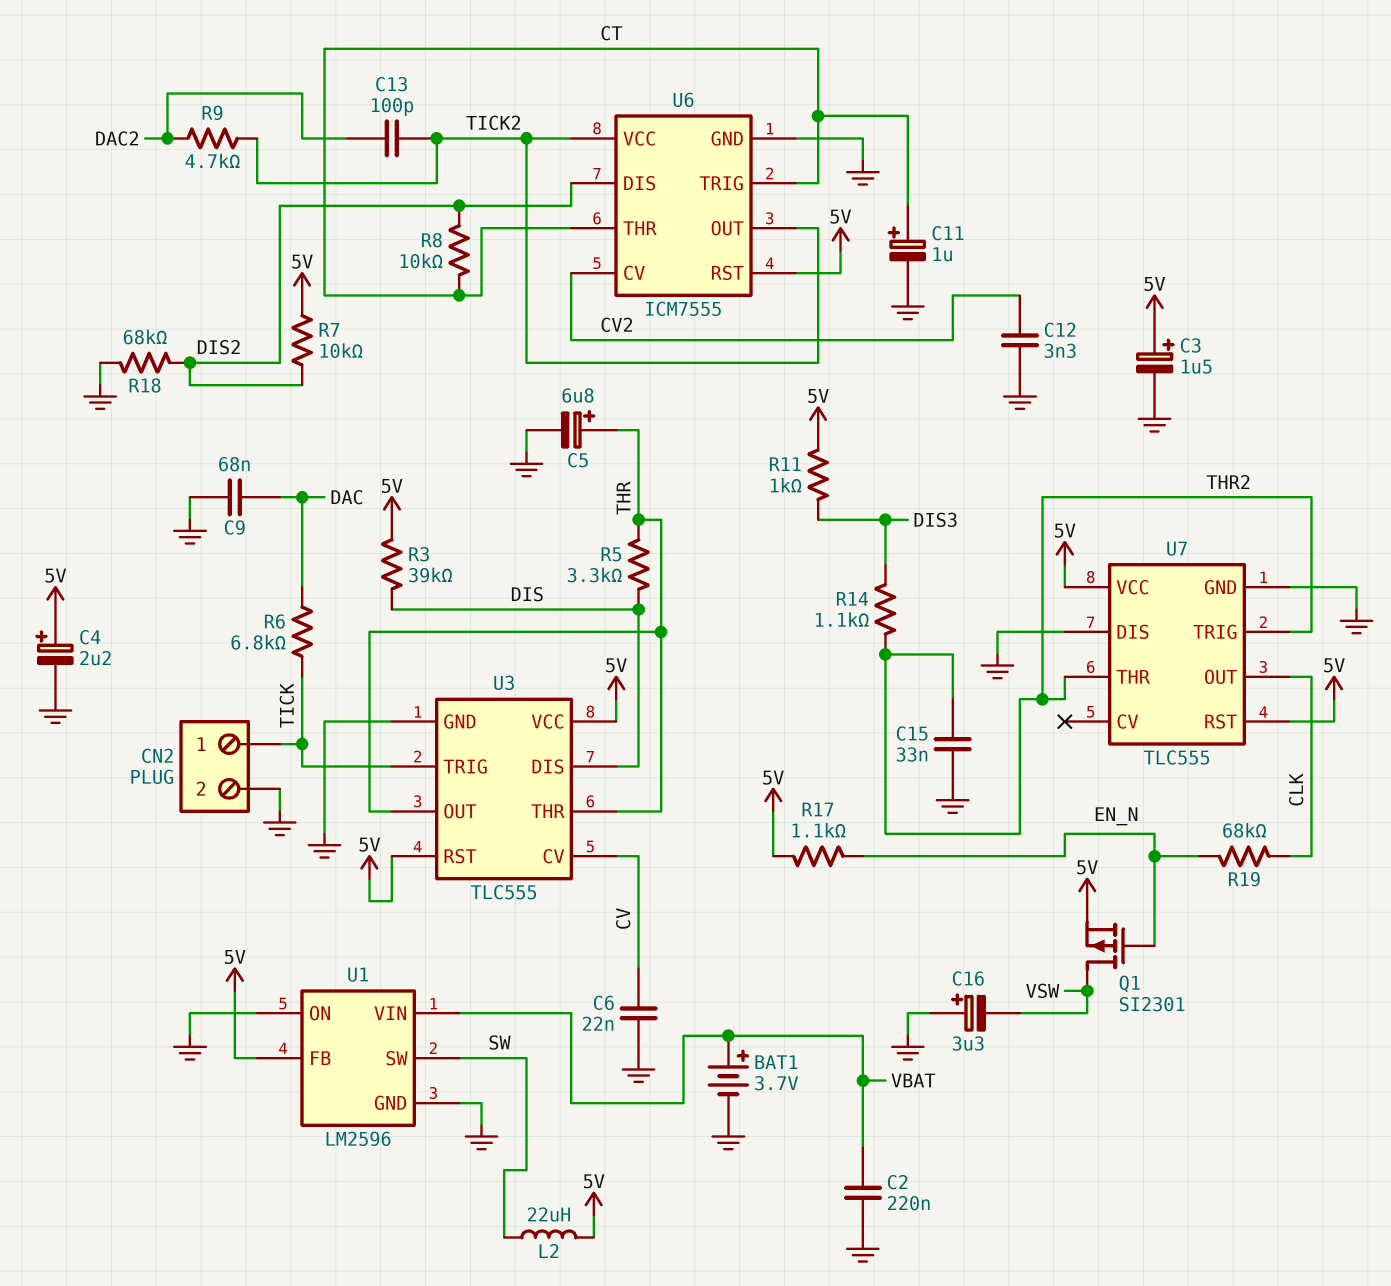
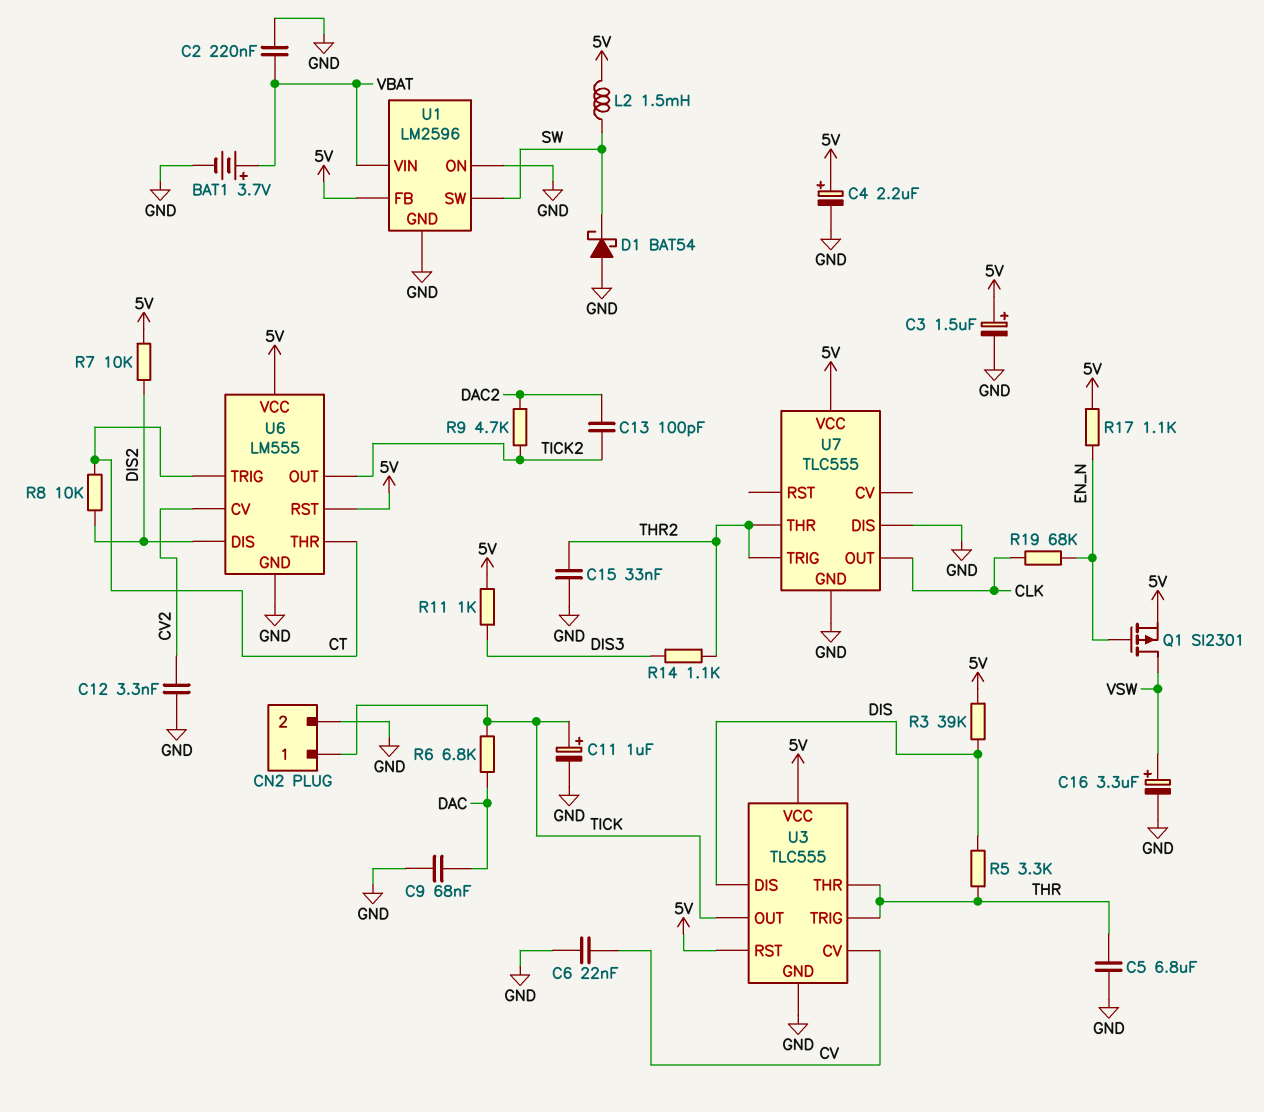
C5: 6.8uF (plus THR, minus GND) -> 6.8uF (GND, THR)
C11: 1uF (plus CT, minus GND) -> 1uF (plus TICK, minus GND)
C16: 3.3uF (plus GND, minus VSW) -> 3.3uF (plus VSW, minus GND)
D1: none -> schottky BAT54 (A GND, K SW)
L2: 22uH (5V, SW) -> 1.5mH (5V, SW)
R18: 68k (DIS2, GND) -> none
U3 pin OUT: THR -> TICK
U3 pin TRIG: TICK -> THR
U6: ICM7555 -> LM555
U6 pin VCC: TICK2 -> 5V
U7 pin RST: 5V -> none

